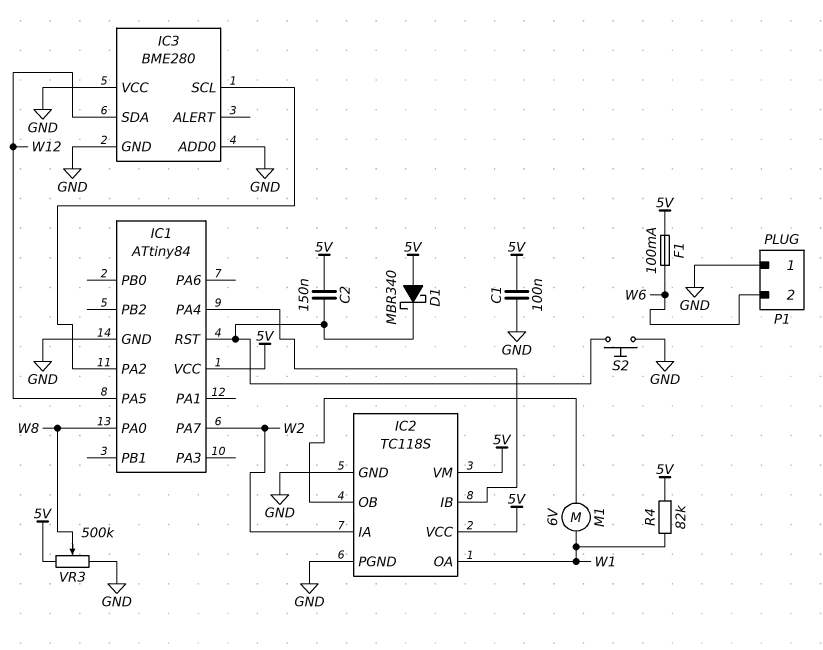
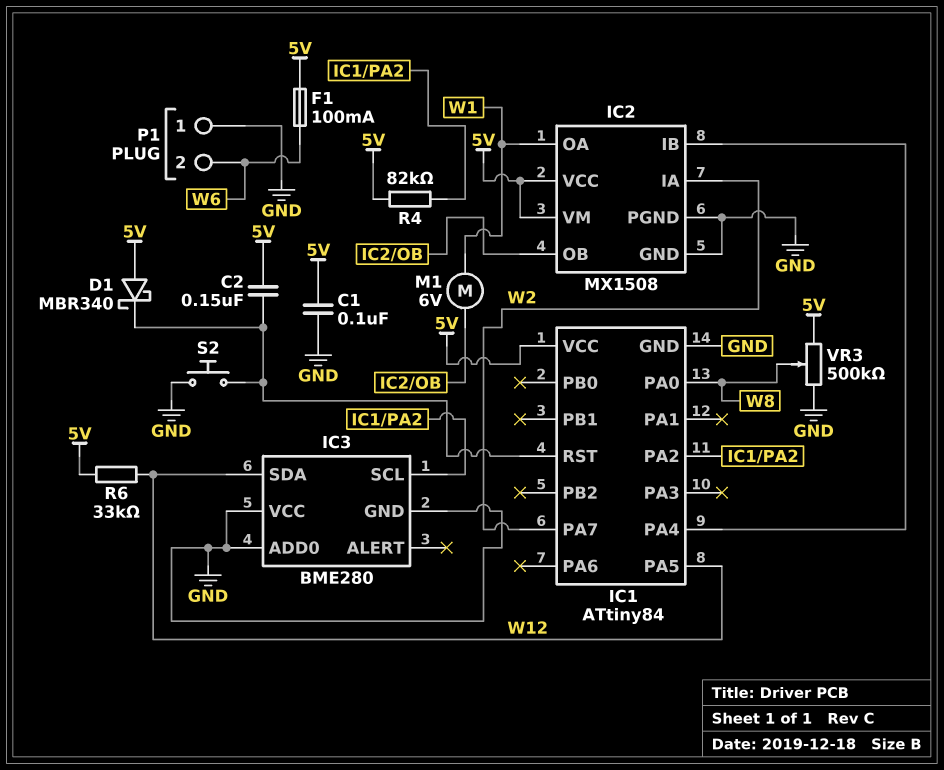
IC2: TC118S -> MX1508
R4: 82k (5V, W1) -> 82k (5V, IC1/PA2)
R6: none -> 33k (5V, W12)

